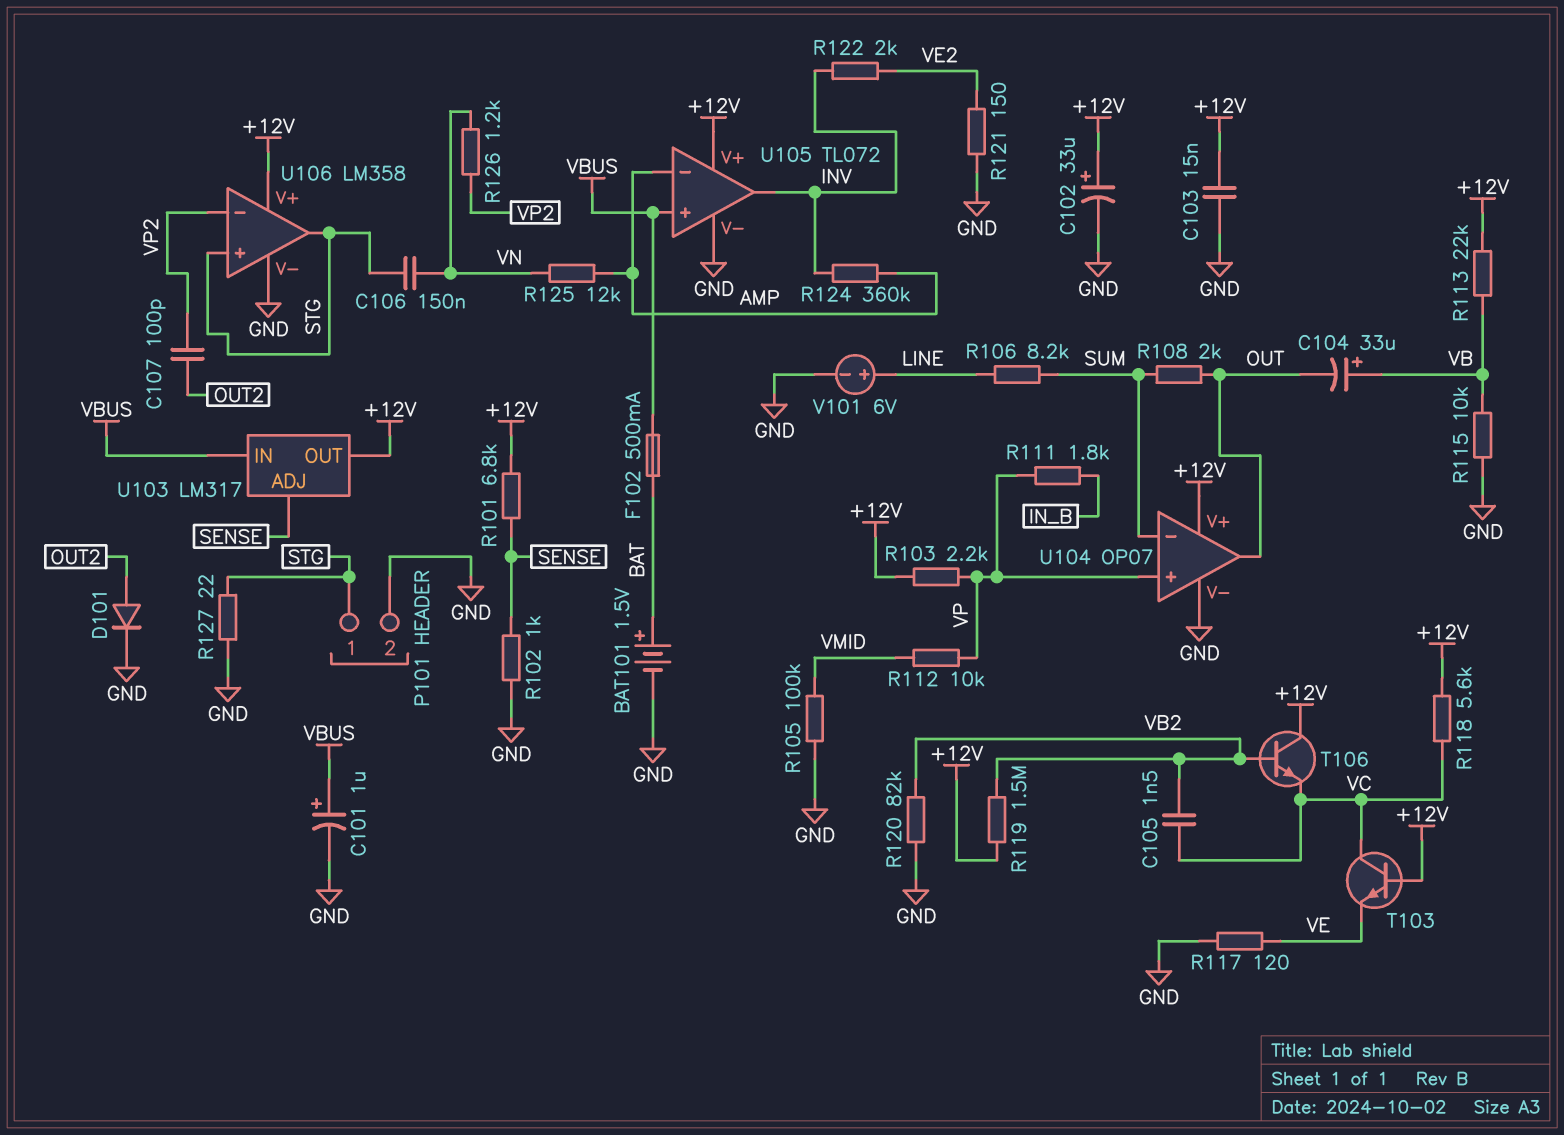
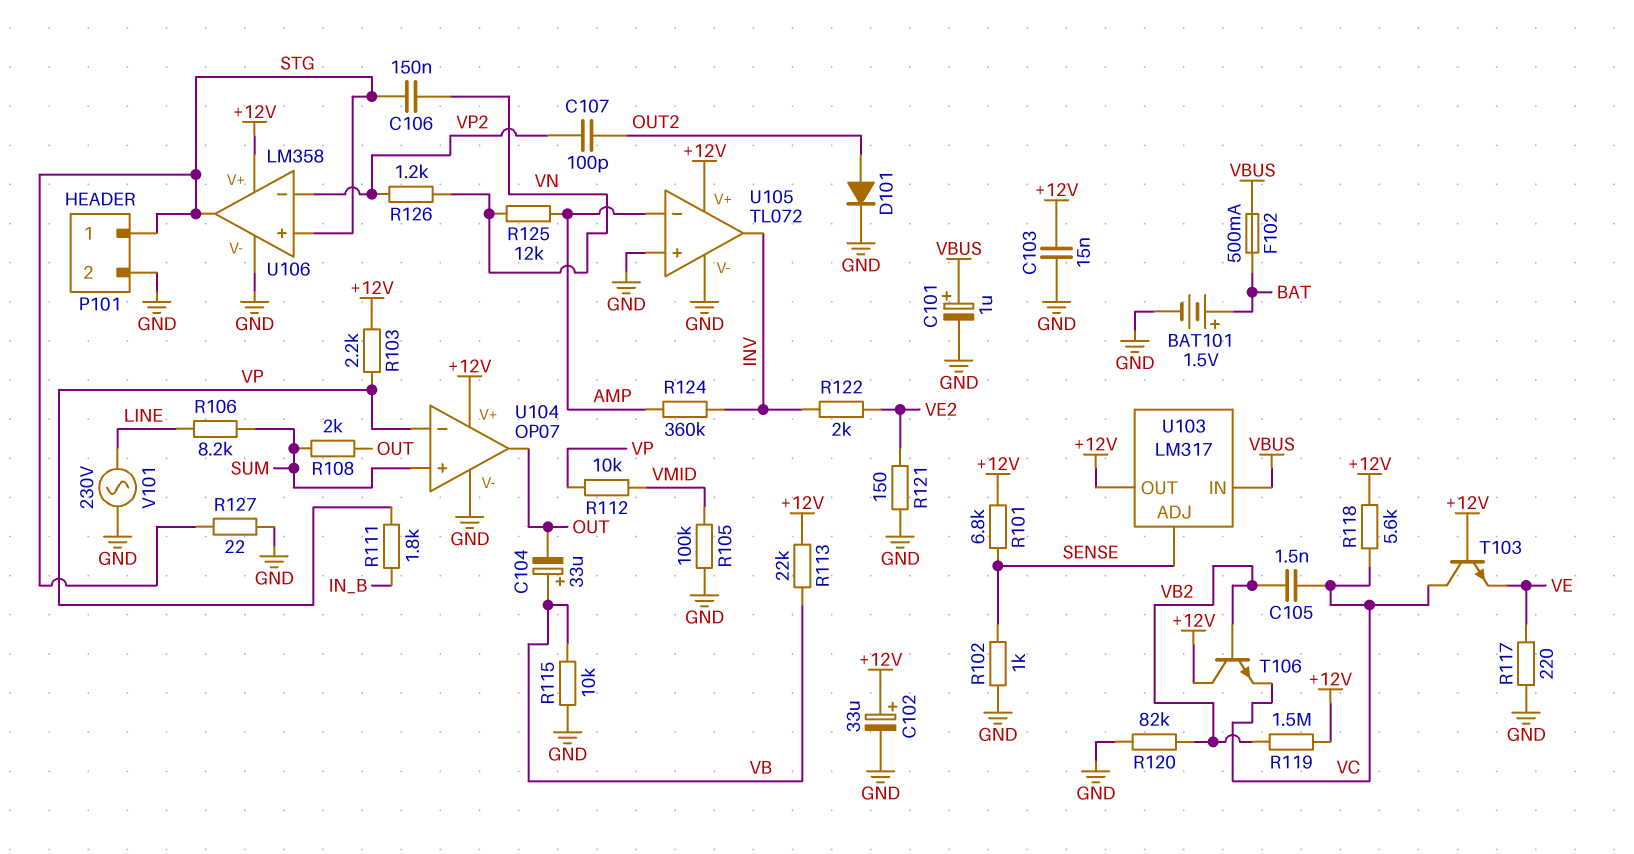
R117: 120 (GND, VE) -> 220 (GND, VE)
U104 pin in+: VP -> SUM
U104 pin in-: SUM -> VP
U105 pin in+: VBUS -> GND
V101: 6V (plus LINE, minus GND) -> AC 230V (GND, LINE)

